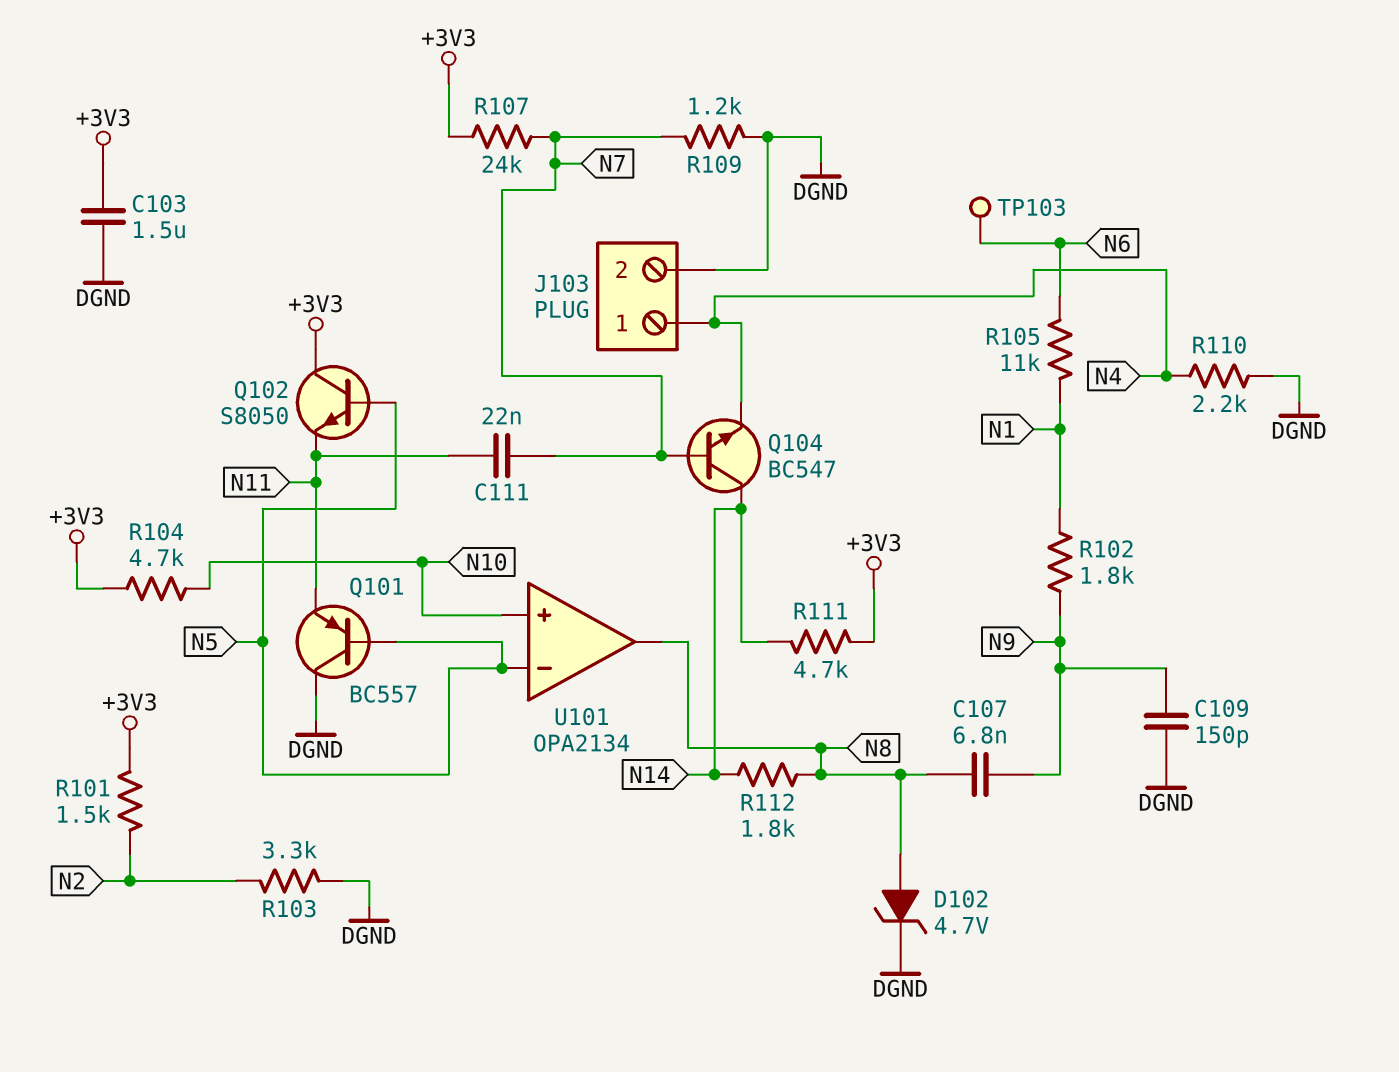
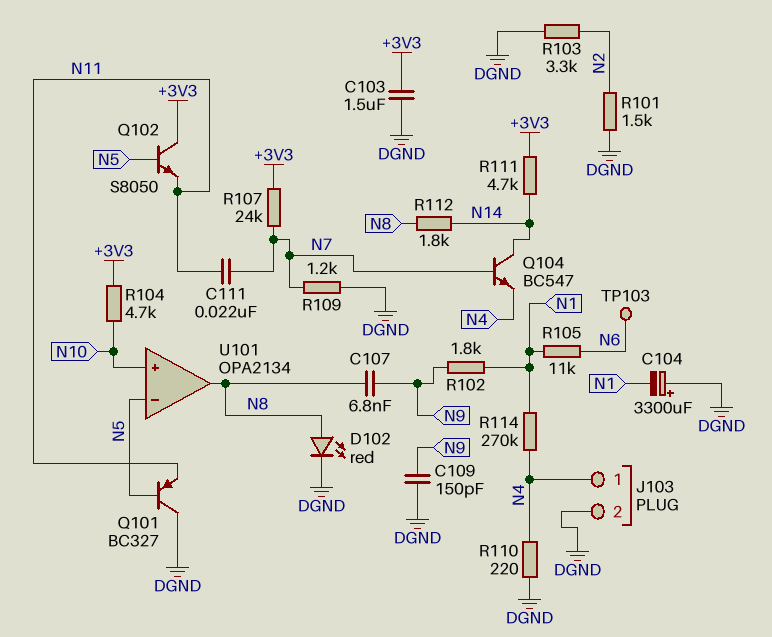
C104: none -> 3300uF (plus DGND, minus N1)
D102: zener 4.7V (A N8, K DGND) -> LED red (A N8, K DGND)
Q101: PNP BC557 (B N5, C DGND, E N11) -> PNP BC327 (B N5, C DGND, E N11)
R101: 1.5k (+3V3, N2) -> 1.5k (DGND, N2)
R110: 2.2k (DGND, N4) -> 220 (DGND, N4)
R114: none -> 270k (N1, N4)

